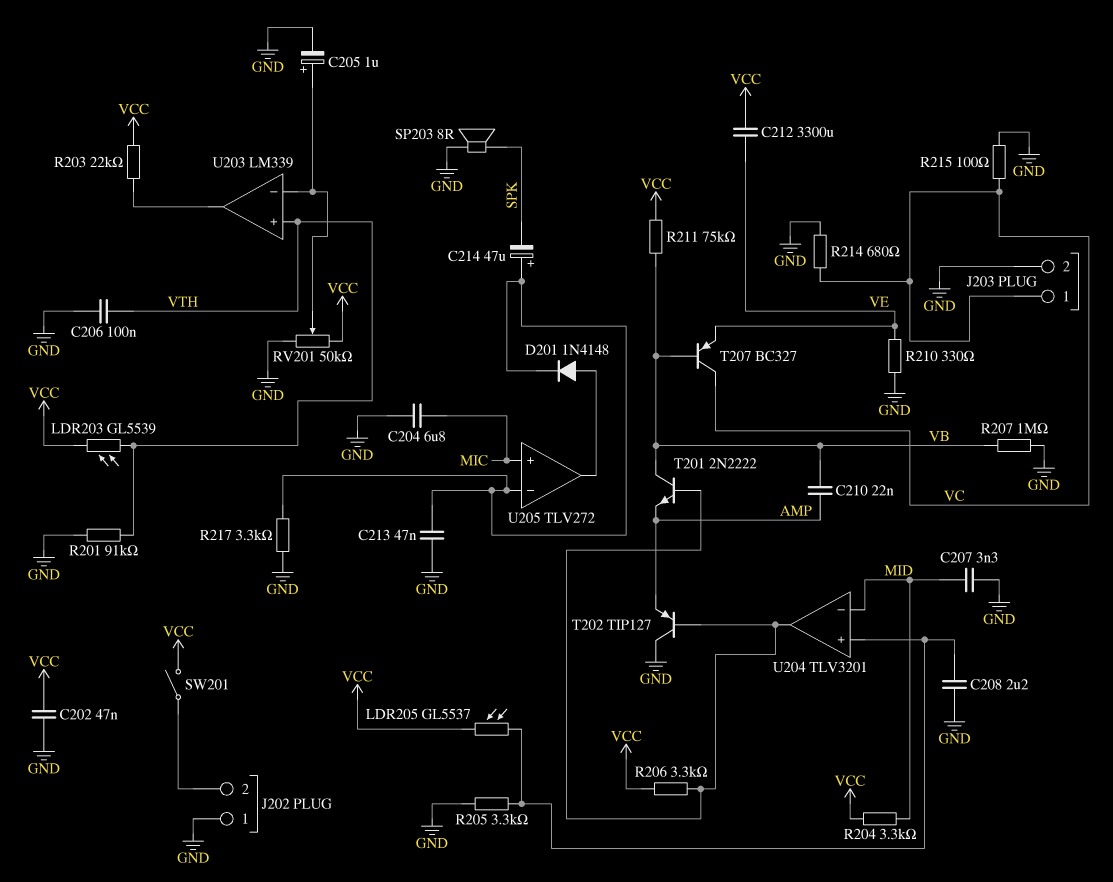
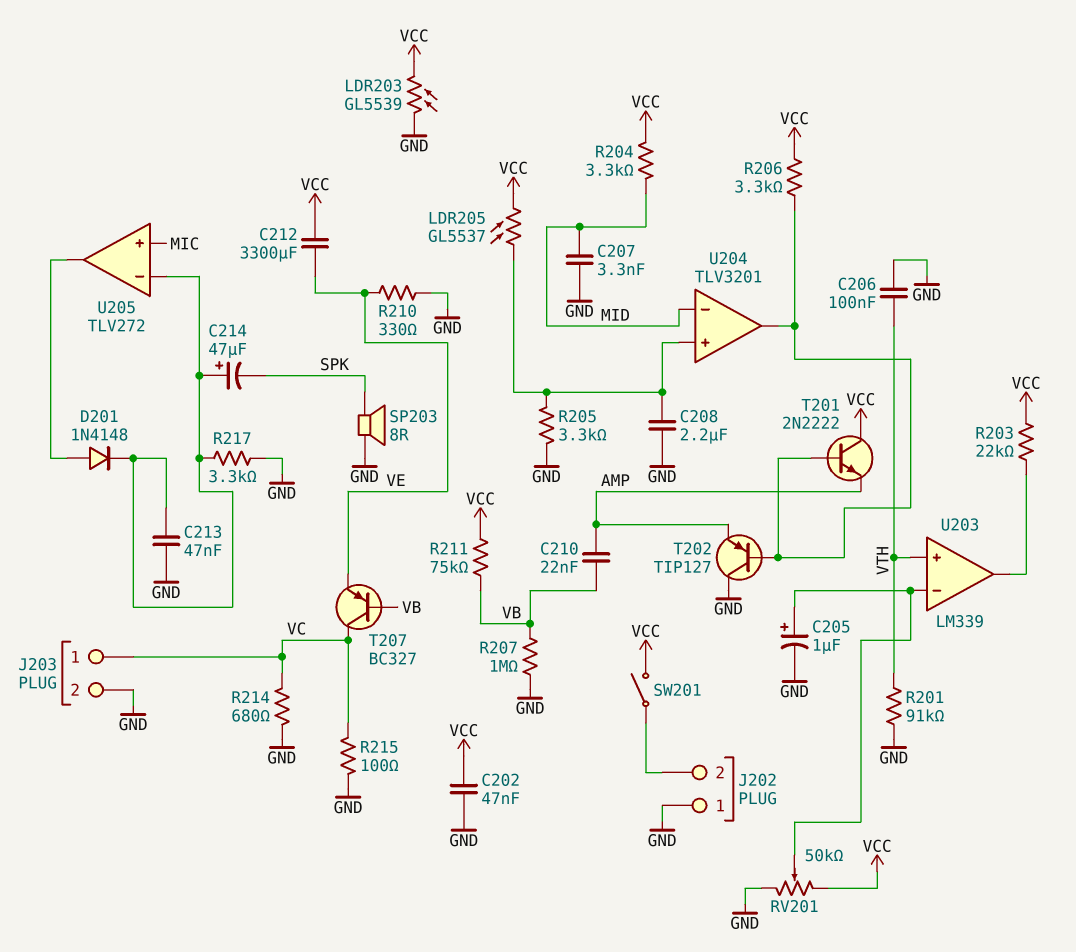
C204: 6.8uF (GND, MIC) -> none
LDR203: GL5539 (VCC, VTH) -> GL5539 (GND, VCC)
T201: NPN 2N2222 (B U204/out, C VB, E AMP) -> NPN 2N2222 (B U204/out, C VCC, E AMP)

